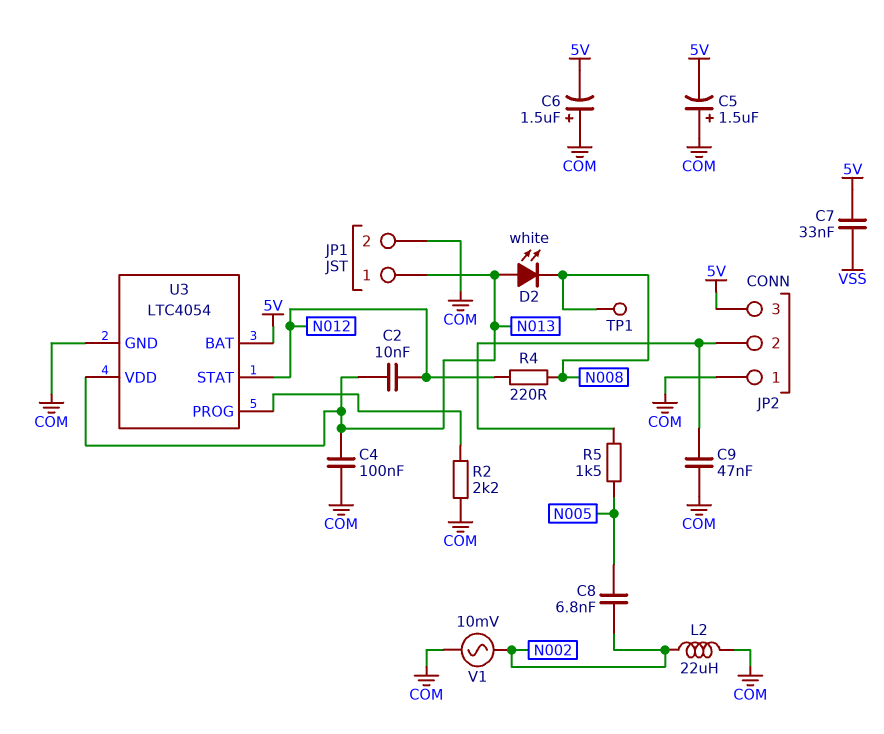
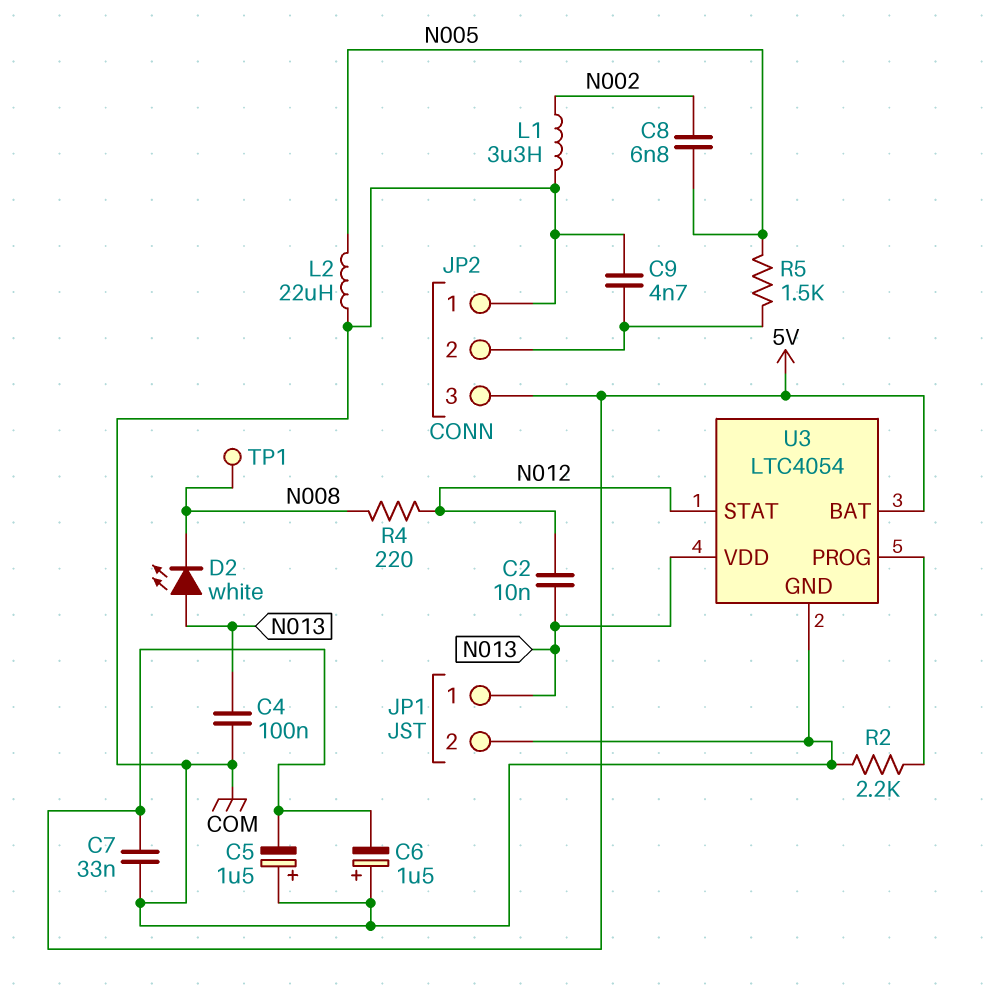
C7: 33nF (5V, VSS) -> 33nF (5V, COM)
C9: 47nF (COM, JP2/2) -> 4.7nF (COM, JP2/2)
L1: none -> 3.3uH (COM, N002)
L2: 22uH (COM, N002) -> 22uH (COM, N005)
V1: AC 10mV (COM, N002) -> none

